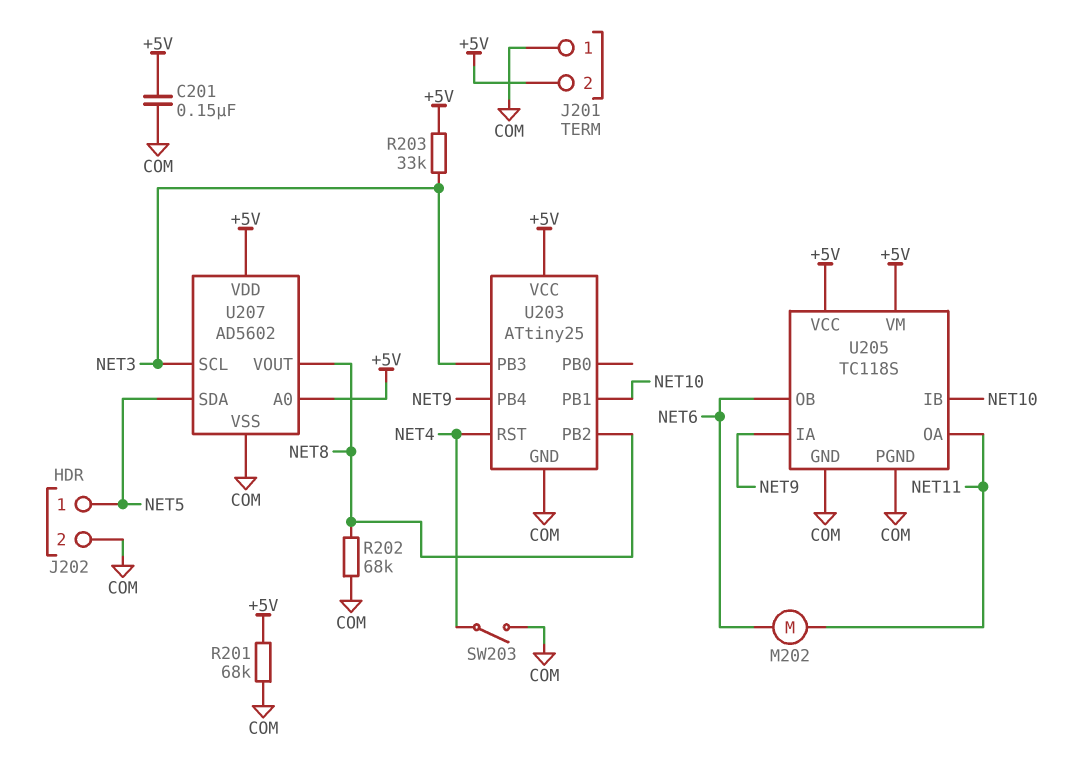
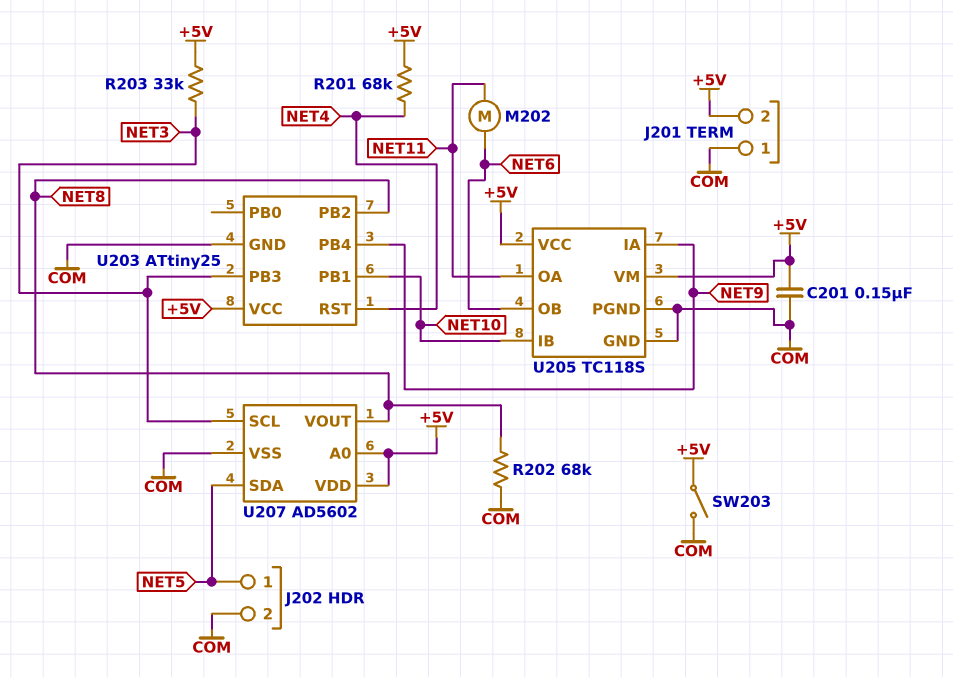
R201: 68k (+5V, COM) -> 68k (+5V, NET4)
SW203: switch (COM, NET4) -> switch (+5V, COM)

